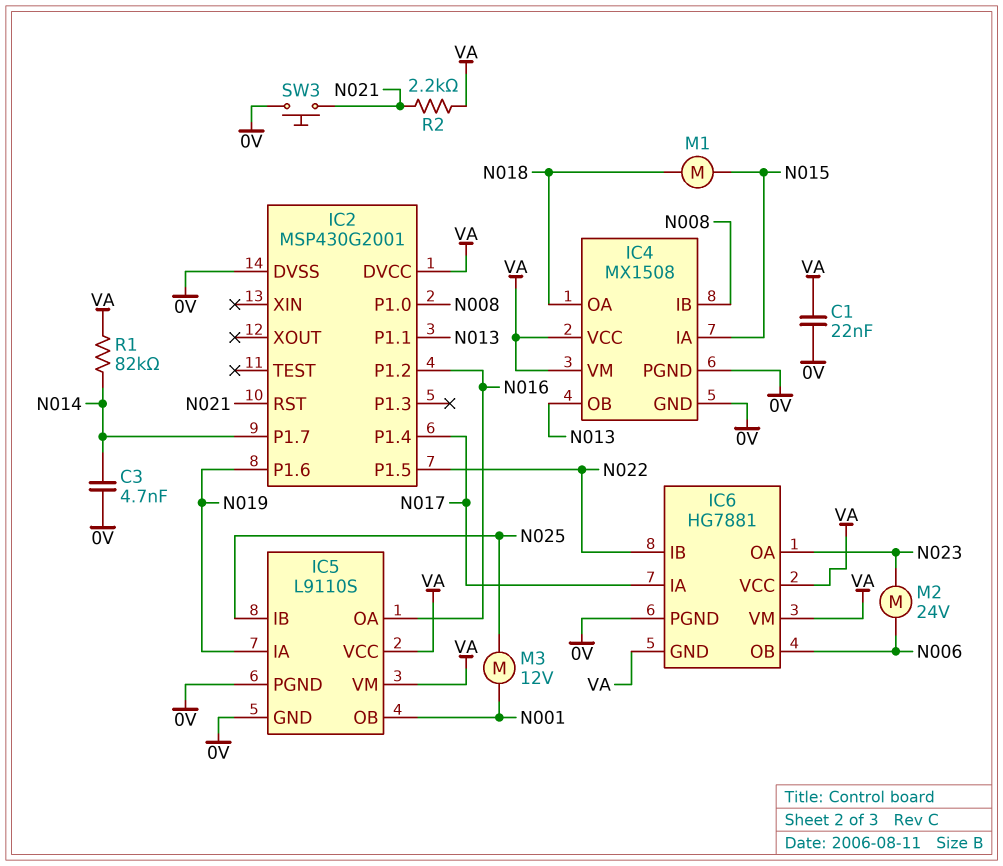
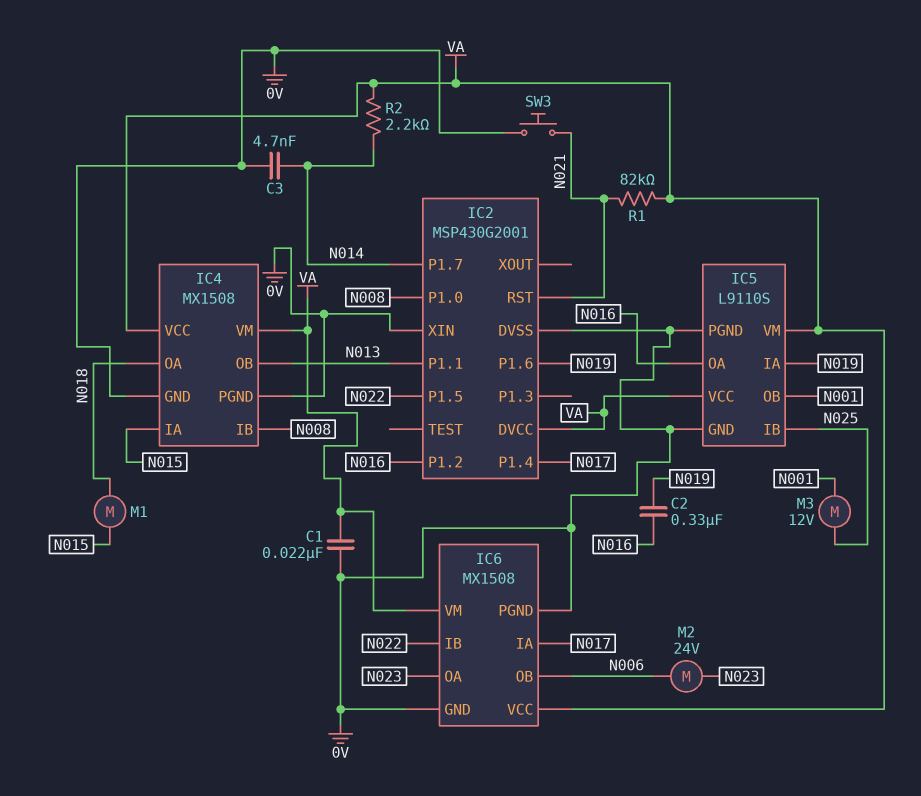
C2: none -> 330nF (N016, N019)
IC2 pin XIN: none -> 0V
IC6: HG7881 -> MX1508
IC6 pin GND: VA -> 0V
R1: 82k (N014, VA) -> 82k (N021, VA)
R2: 2.2k (N021, VA) -> 2.2k (N014, VA)

